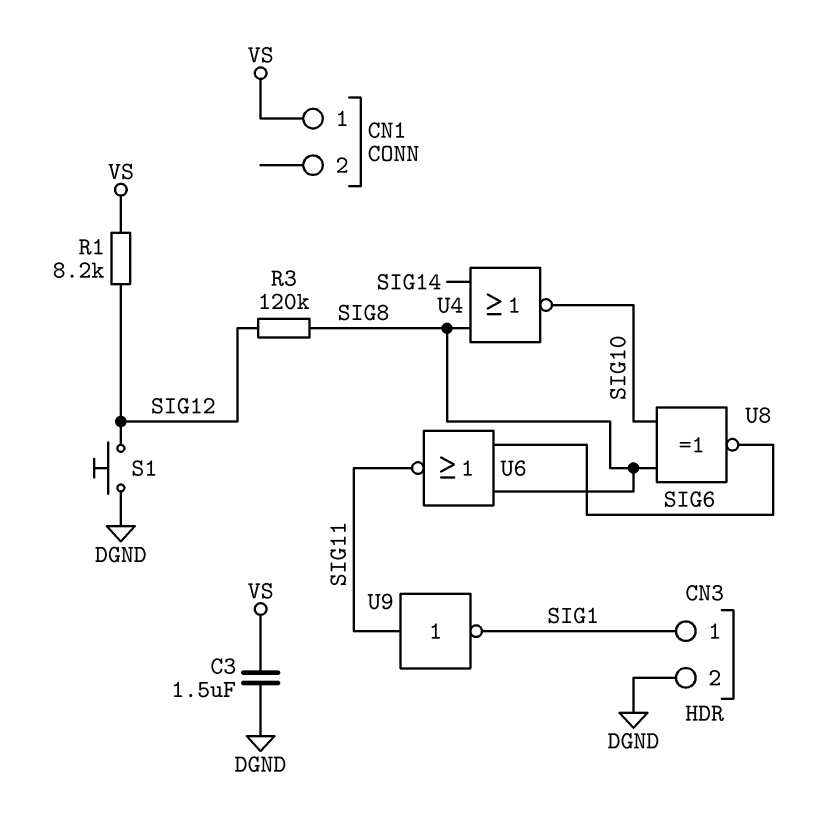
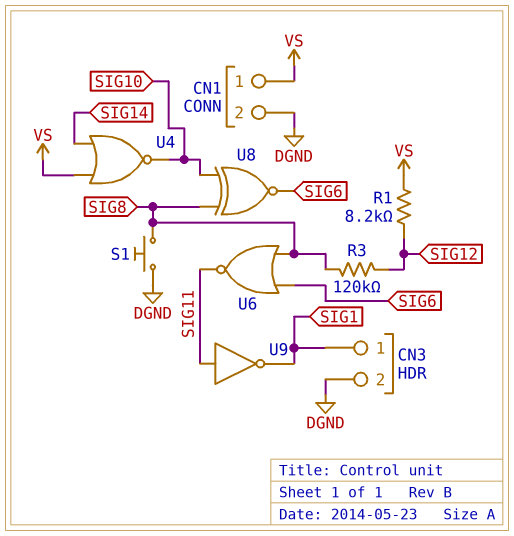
C3: 1.5uF (DGND, VS) -> none
CN1 pin 2: none -> DGND
S1: button (DGND, SIG12) -> button (DGND, SIG8)
U4: NOR (in SIG8, in SIG14, out SIG10) -> NOR (in SIG14, in VS, out SIG10)

